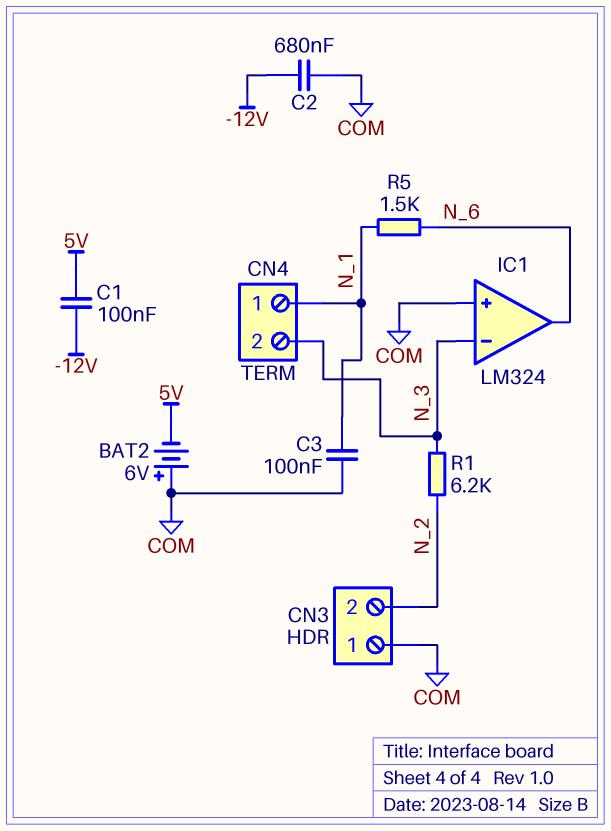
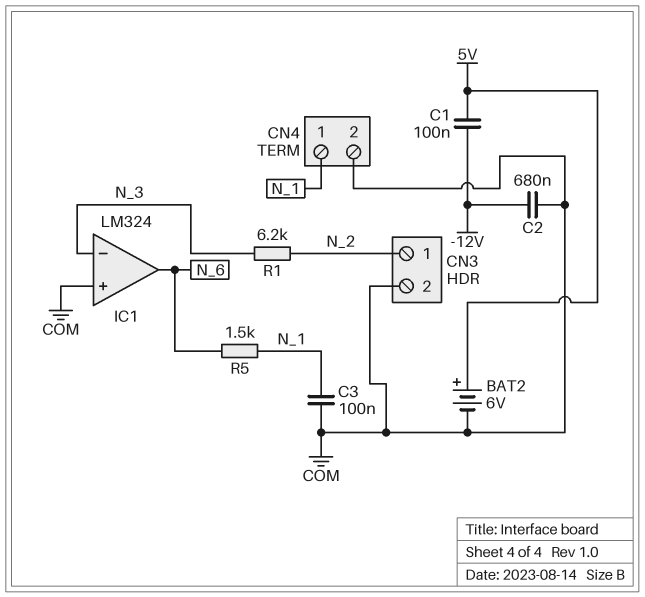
BAT2: 6V (plus COM, minus 5V) -> 6V (plus 5V, minus COM)
CN3 pin 1: COM -> N_2
CN3 pin 2: N_2 -> COM
CN4 pin 2: N_3 -> COM

